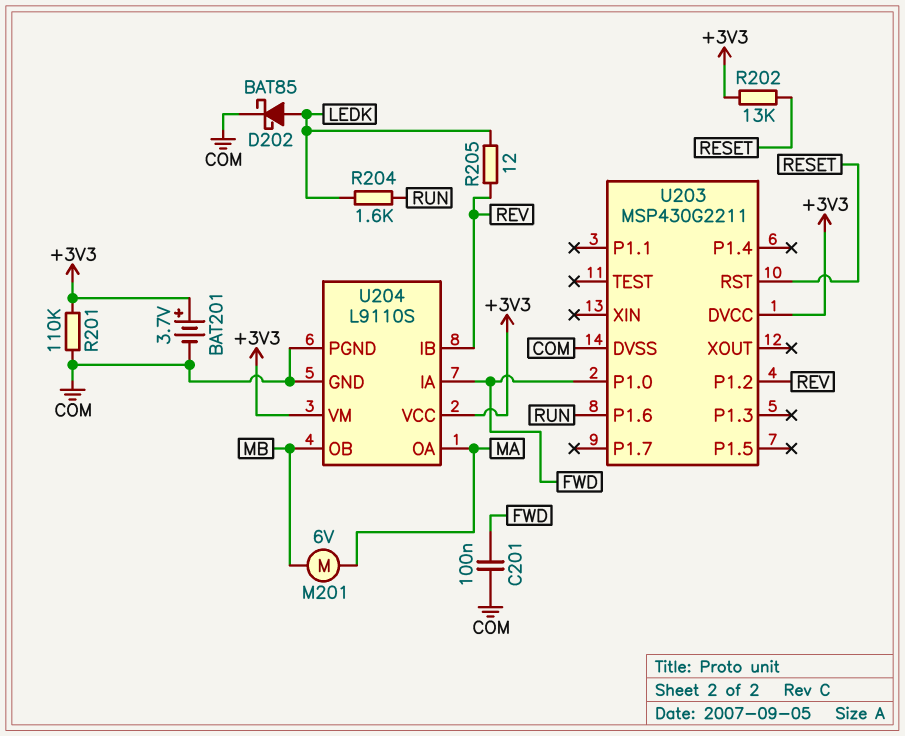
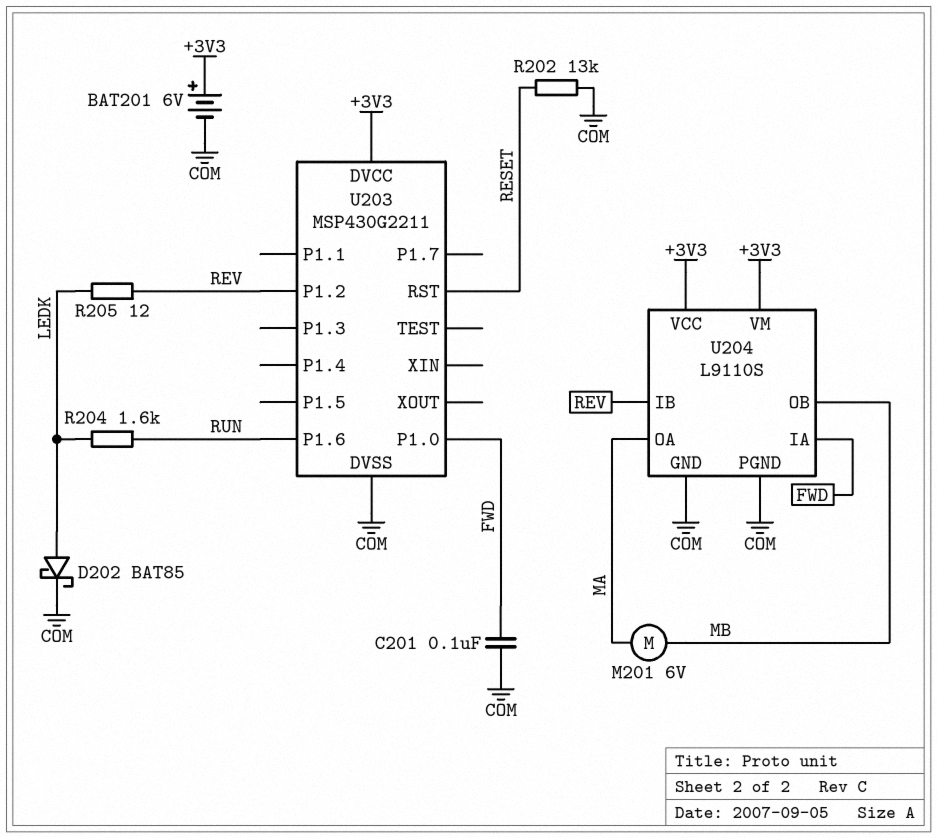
BAT201: 3.7V (plus +3V3, minus COM) -> 6V (plus +3V3, minus COM)
R201: 110k (+3V3, COM) -> none
R202: 13k (+3V3, RESET) -> 13k (COM, RESET)

